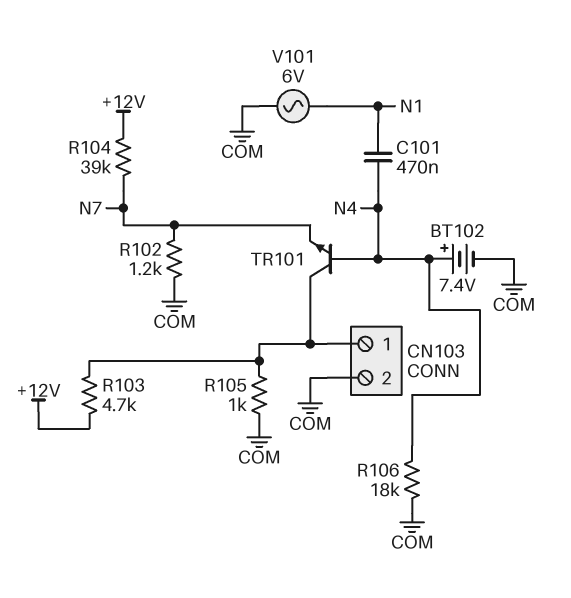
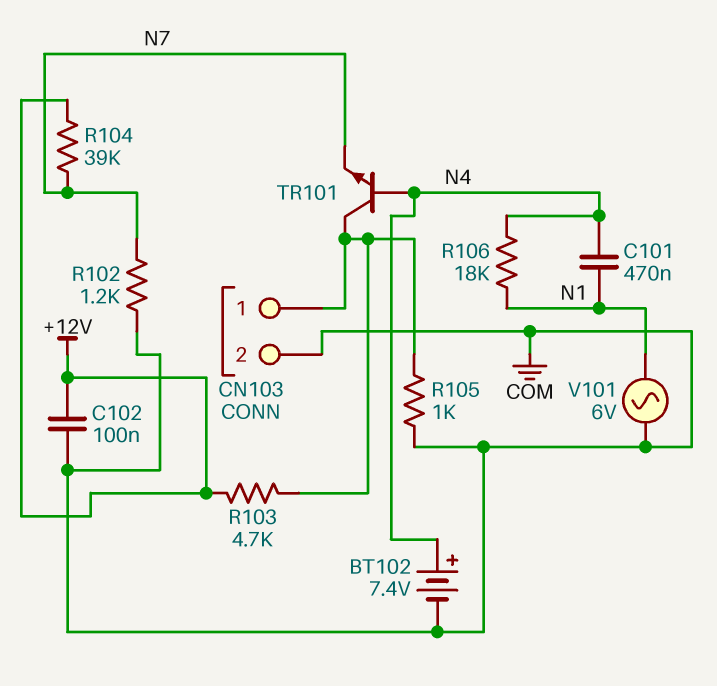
C102: none -> 100nF (+12V, COM)
R106: 18k (COM, N4) -> 18k (N1, N4)

